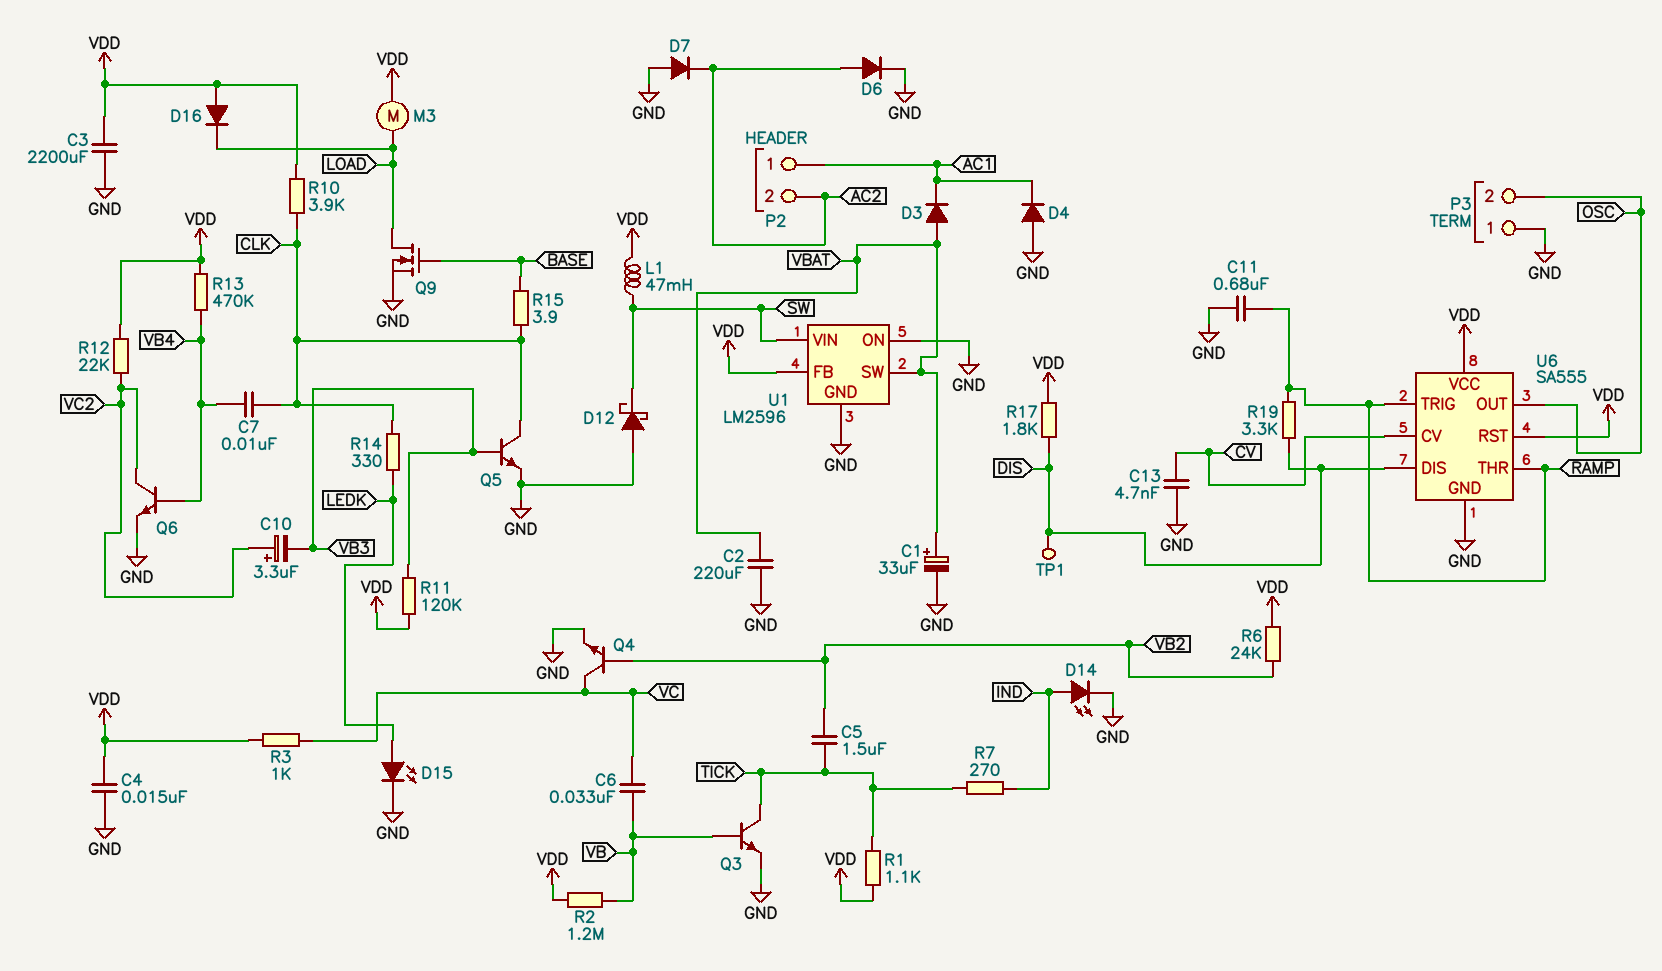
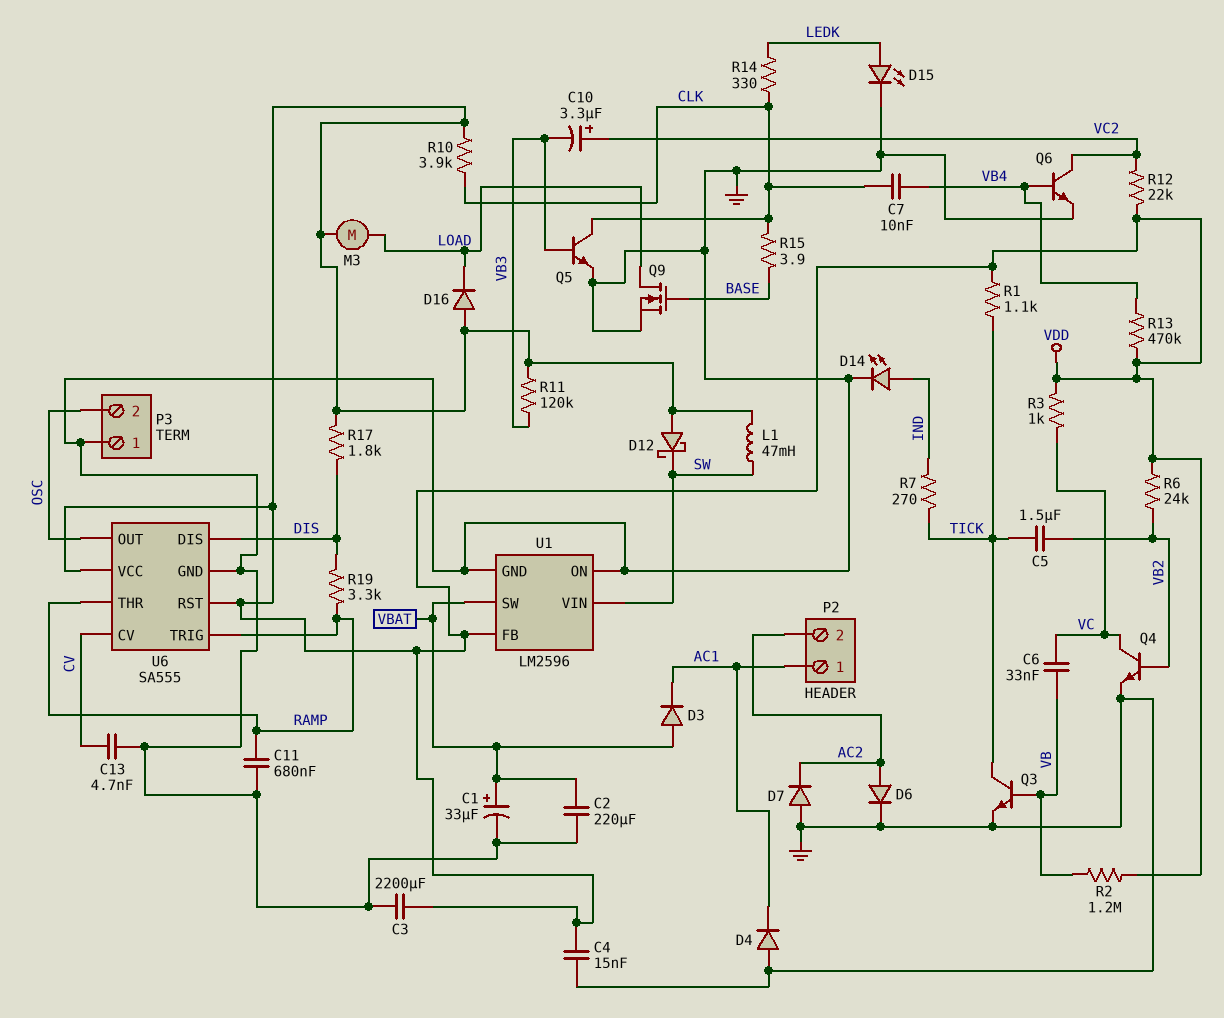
D12: schottky (A GND, K SW) -> schottky (A VDD, K SW)
TP1: test point (DIS) -> none

